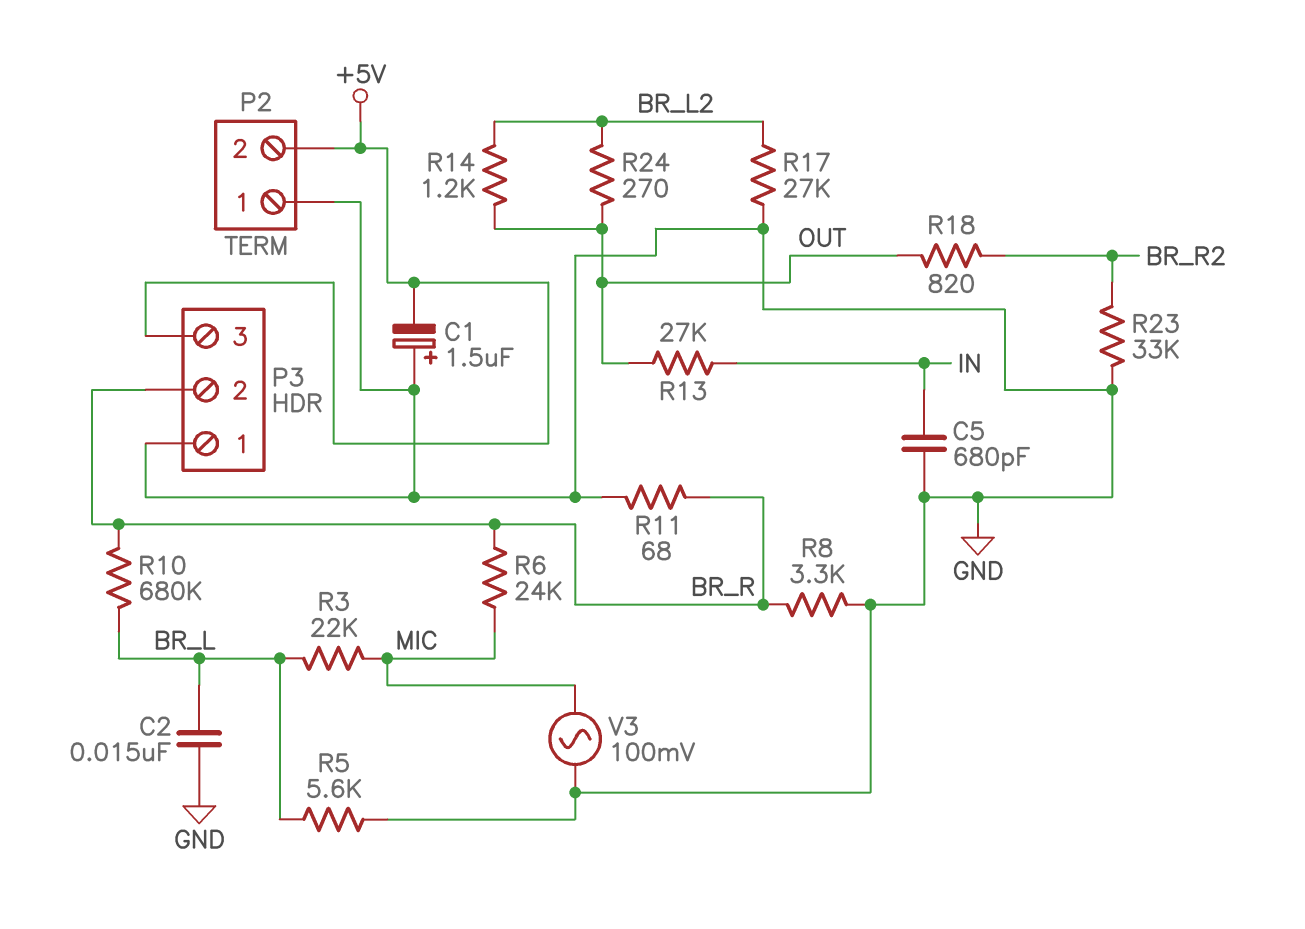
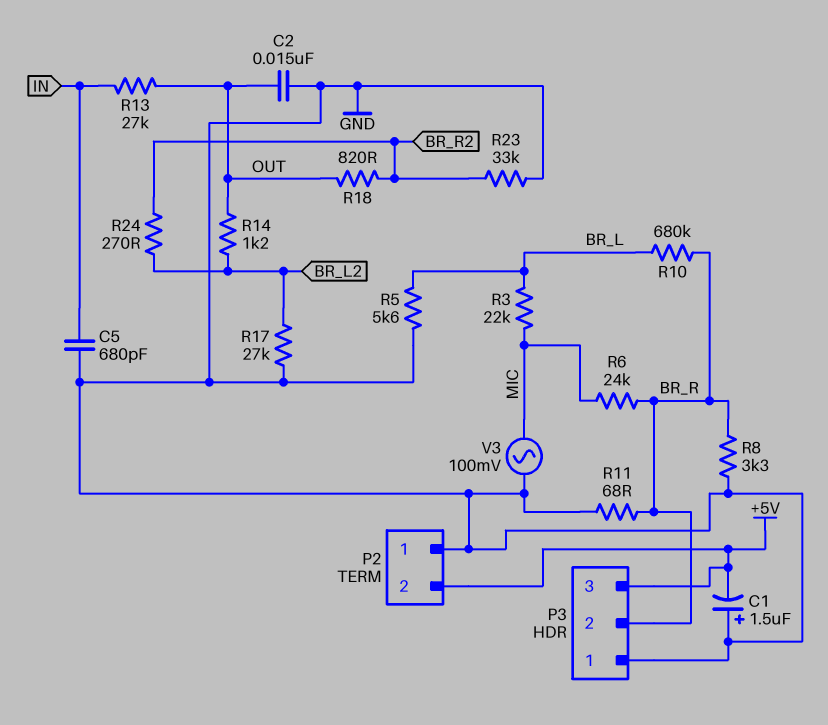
C2: 15nF (BR_L, GND) -> 15nF (GND, OUT)
R24: 270 (BR_L2, OUT) -> 270 (BR_L2, BR_R2)

